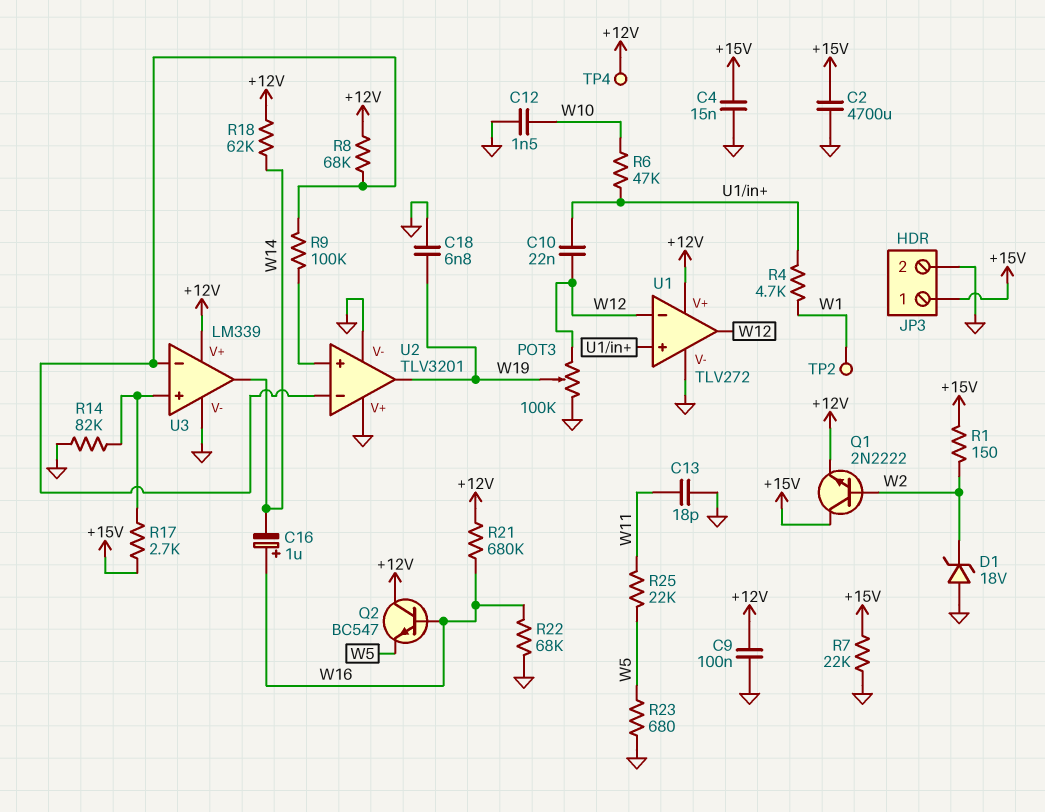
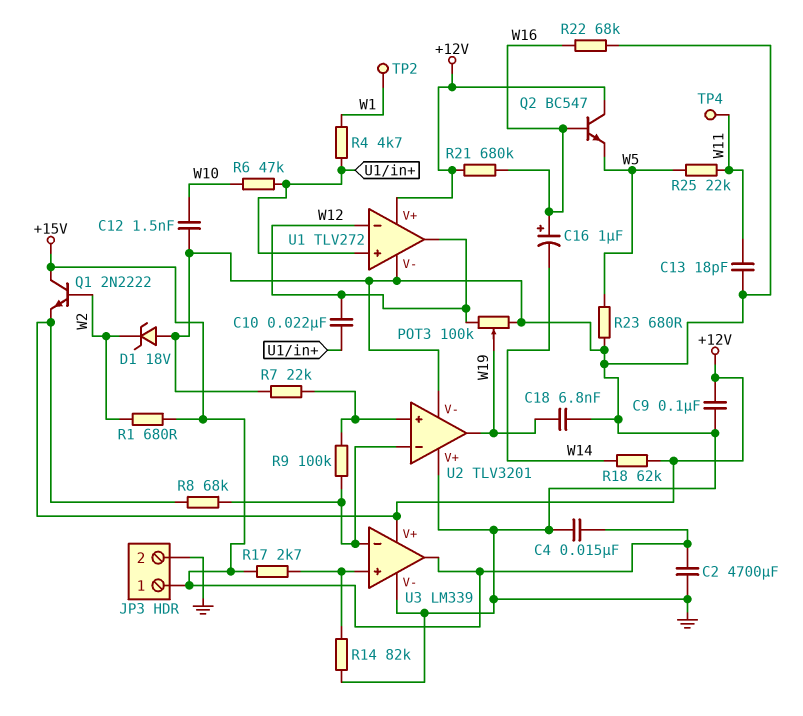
R1: 150 (+15V, W2) -> 680 (+15V, W2)
R7: 22k (+15V, GND) -> 22k (GND, U2/in+)
TP4: test point (+12V) -> test point (W11)
U3 pin out: W14 -> +15V

